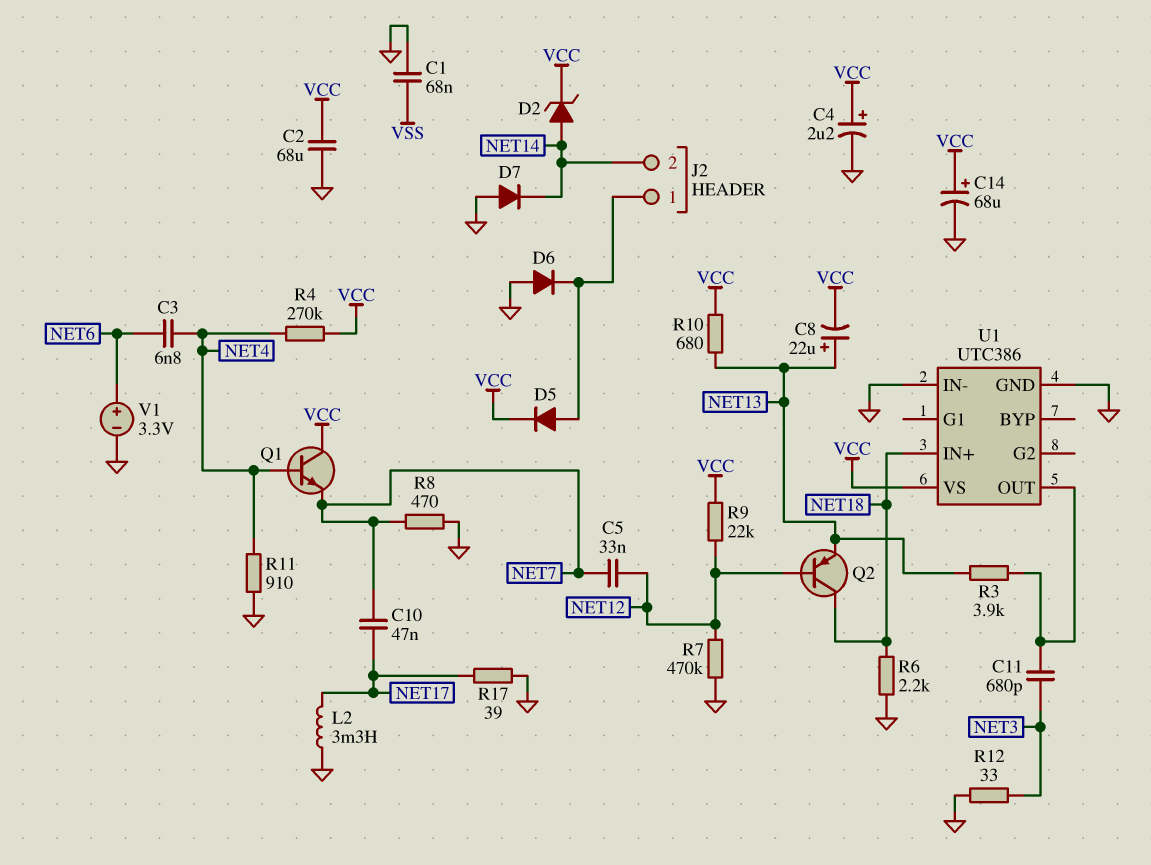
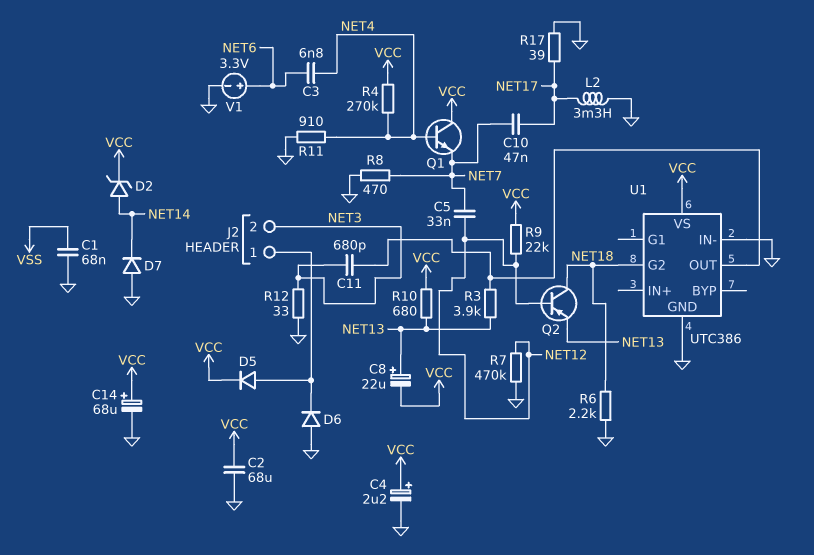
J2 pin 2: NET14 -> NET3
U1 pin G2: none -> NET18
U1 pin IN+: NET18 -> none

